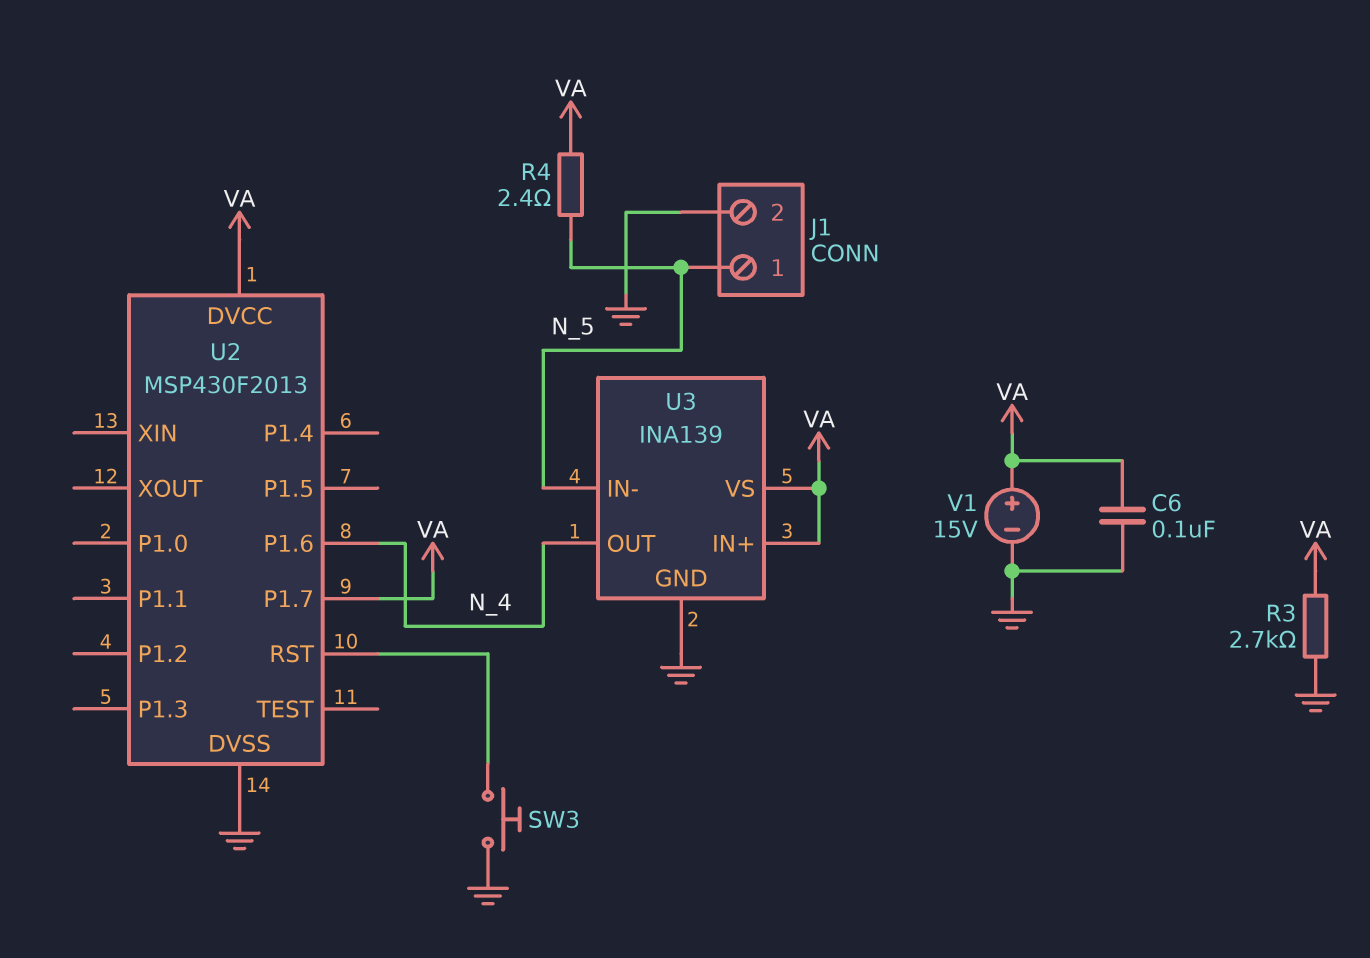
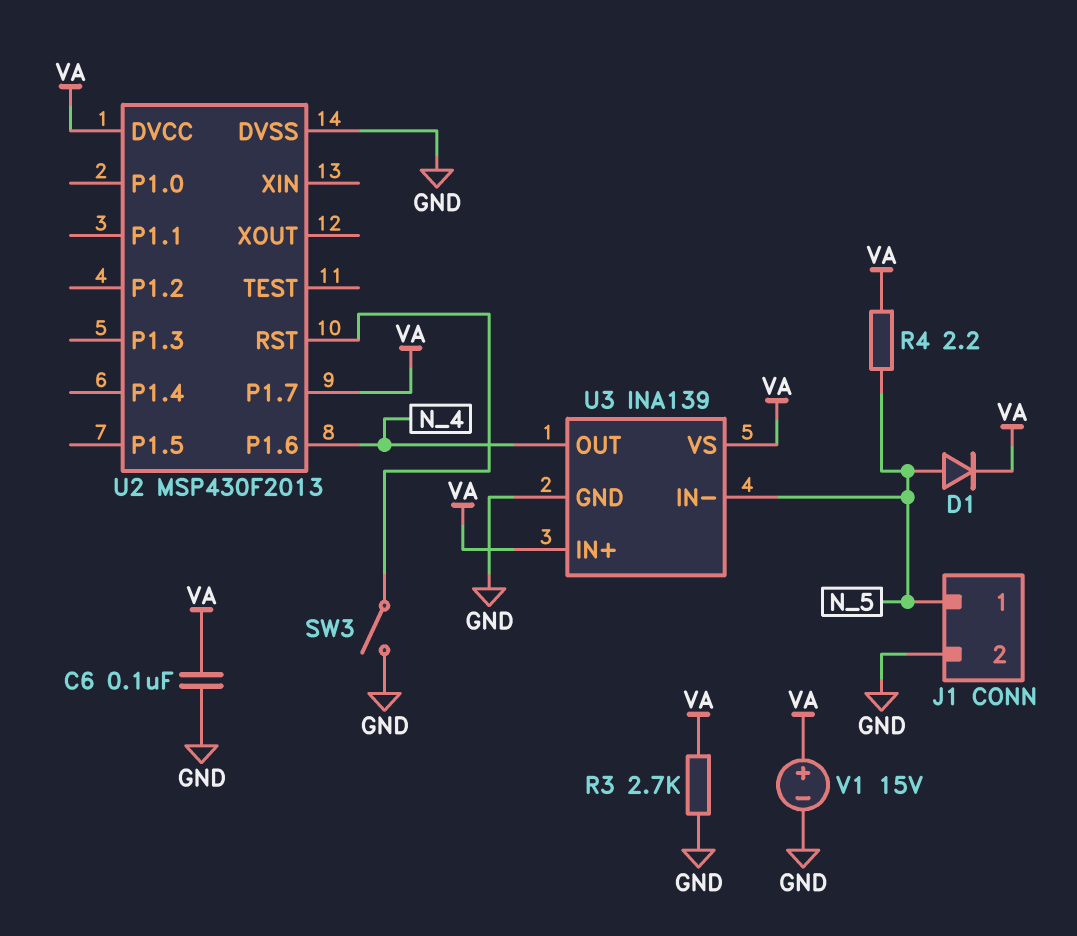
D1: none -> diode (A N_5, K VA)
R4: 2.4 (N_5, VA) -> 2.2 (N_5, VA)
SW3: button (GND, U2/RST) -> switch (GND, U2/RST)

